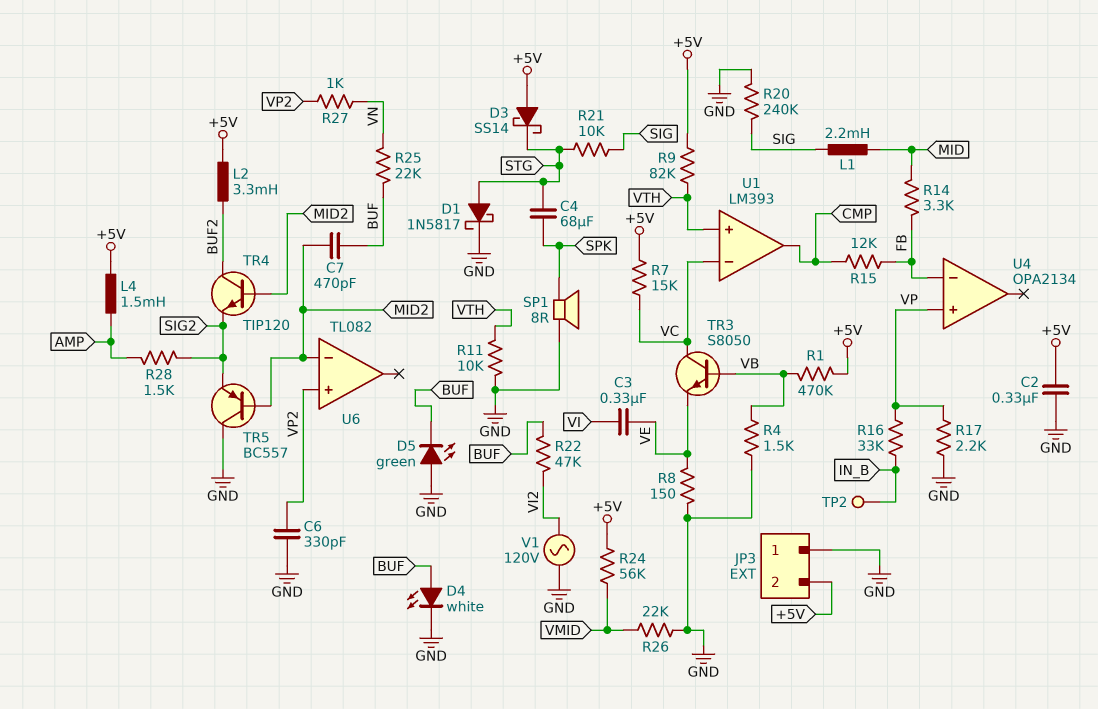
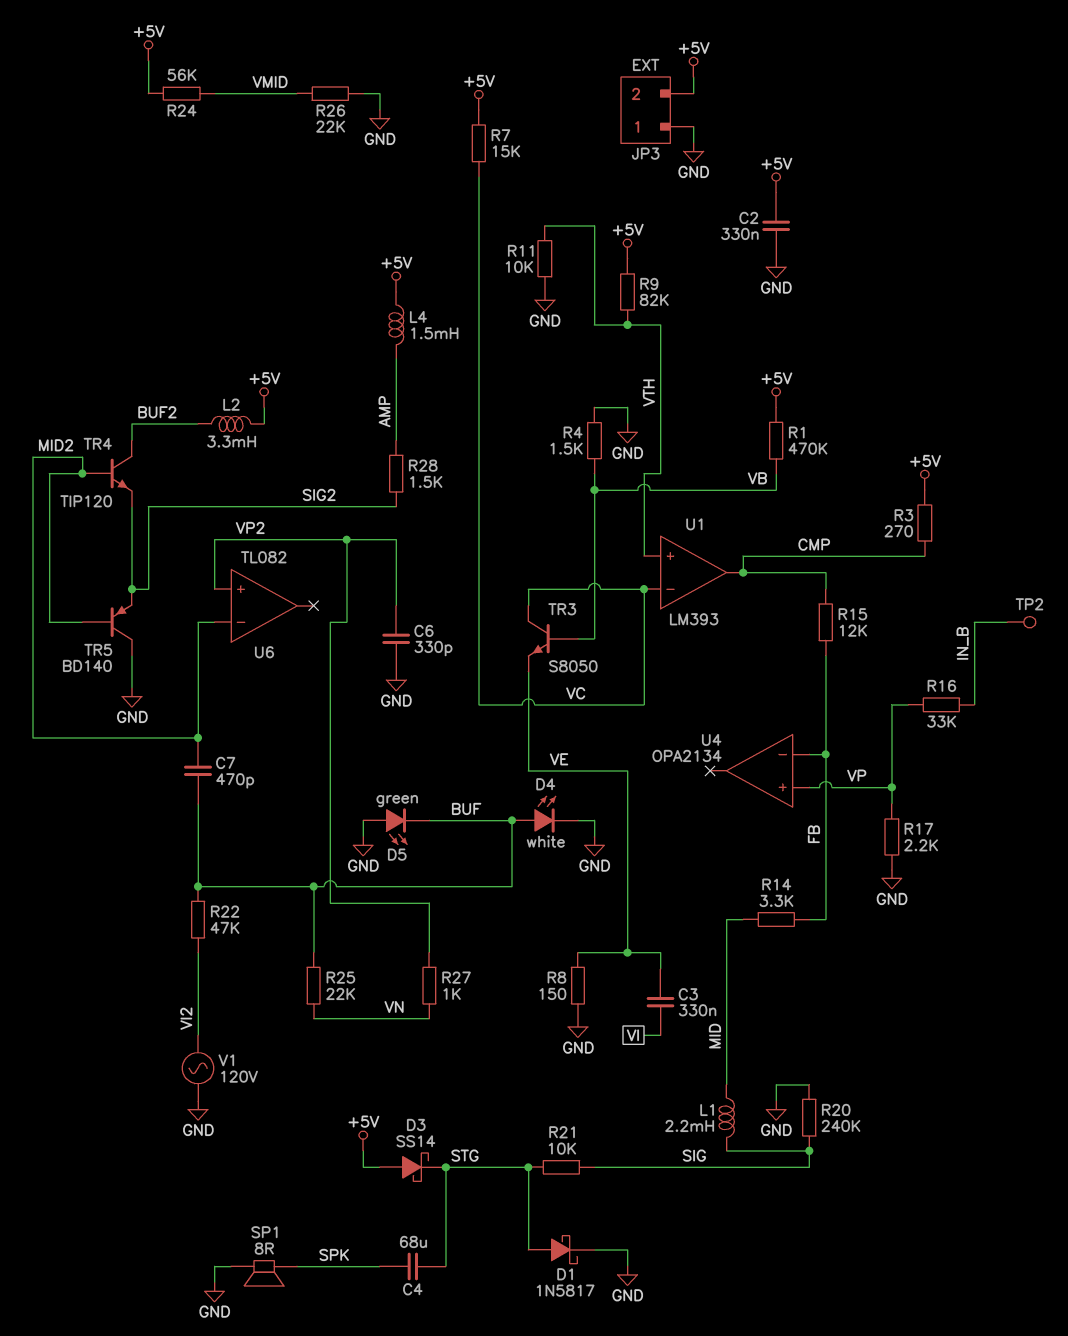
R3: none -> 270 (+5V, CMP)
TR5: PNP BC557 (B MID2, C GND, E SIG2) -> PNP BD140 (B MID2, C GND, E SIG2)

